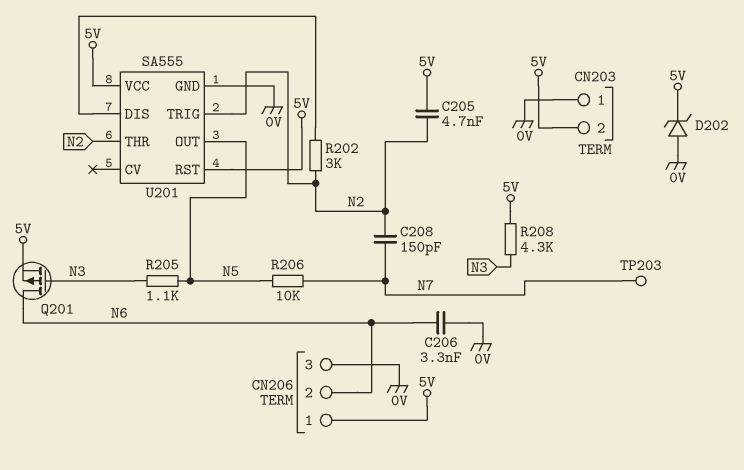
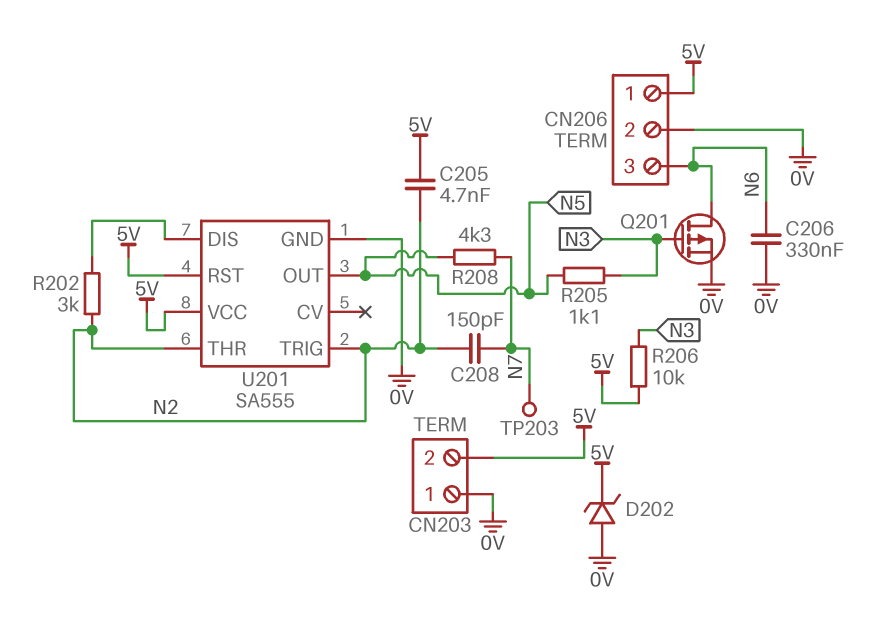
C206: 3.3nF (0V, N6) -> 330nF (0V, N6)
CN206 pin 2: N6 -> 0V
CN206 pin 3: 0V -> N6
Q201: PMOS (G N3, D N6, S 5V) -> PMOS (G N3, D N6, S 0V)
R206: 10k (N5, N7) -> 10k (5V, N3)
R208: 4.3k (5V, N3) -> 4.3k (N5, N7)

